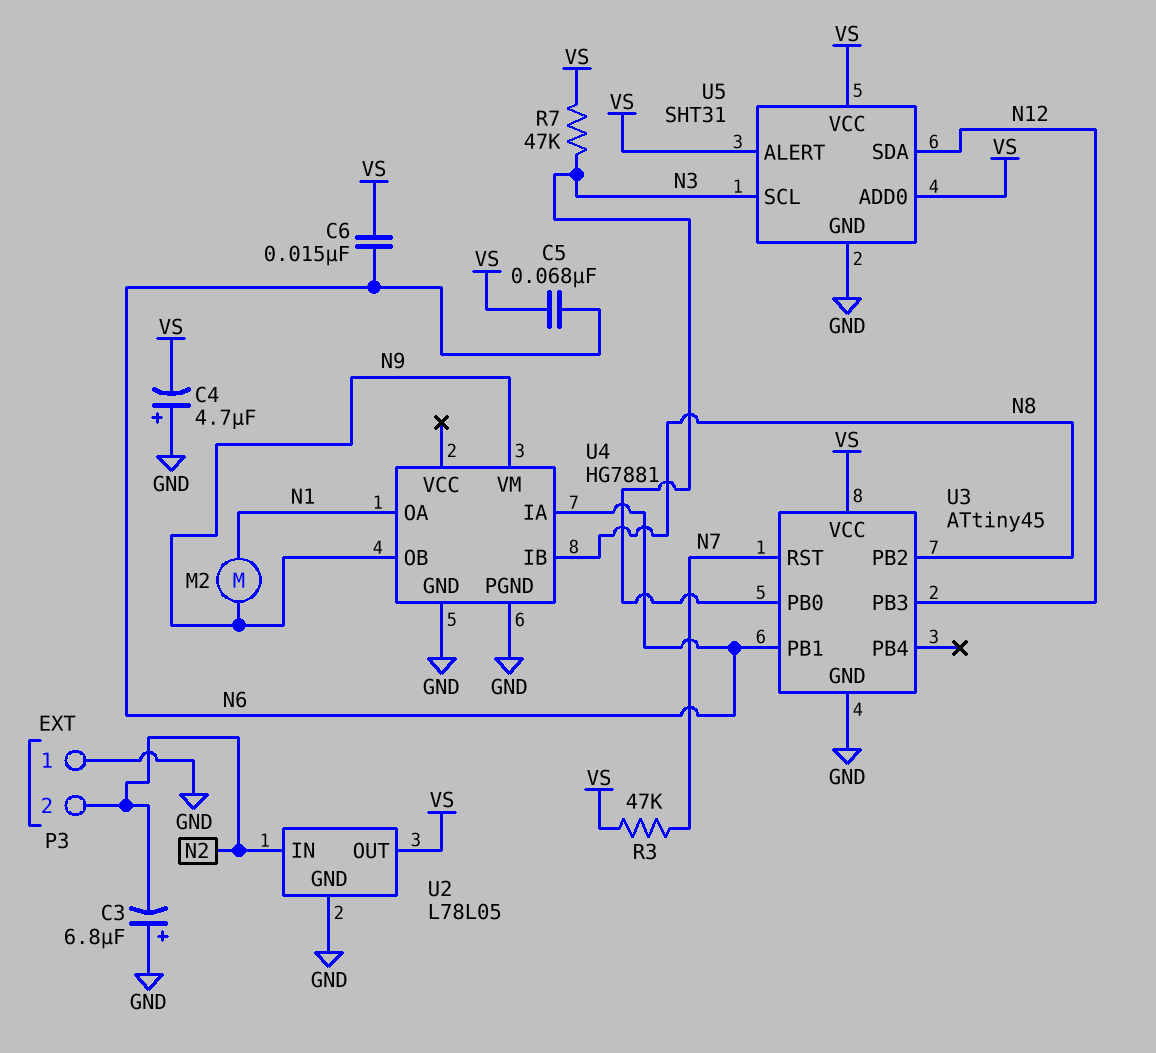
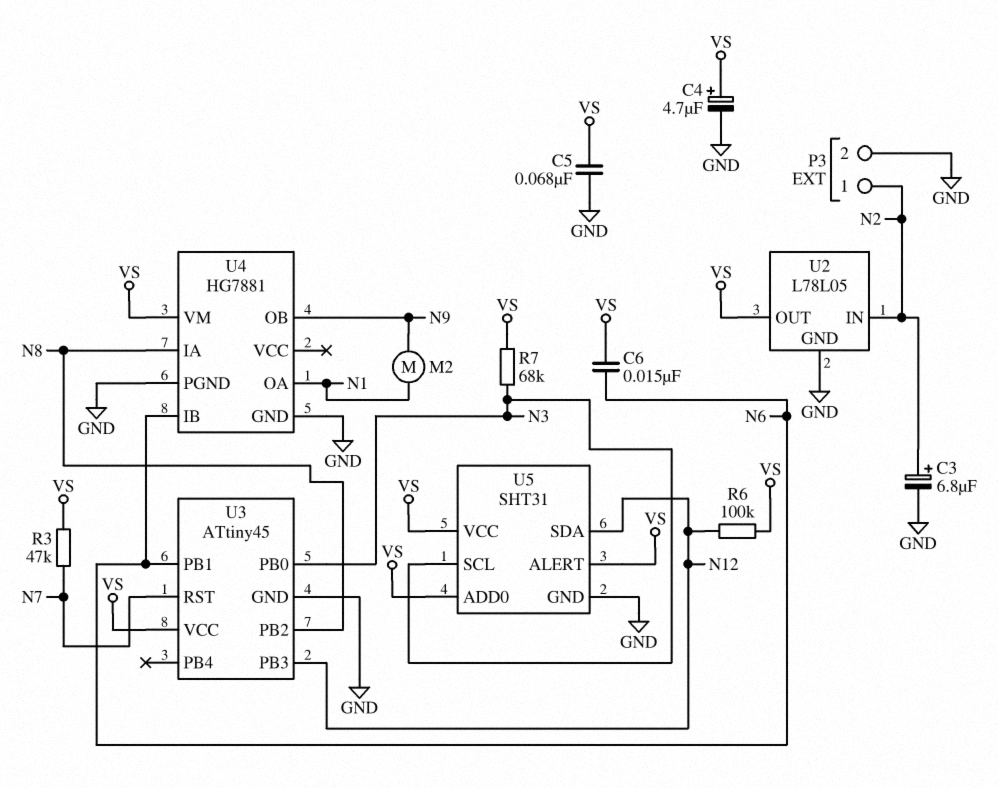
C3: 6.8uF (plus GND, minus N2) -> 6.8uF (plus N2, minus GND)
C4: 4.7uF (plus GND, minus VS) -> 4.7uF (plus VS, minus GND)
C5: 68nF (N6, VS) -> 68nF (GND, VS)
P3 pin 1: GND -> N2
P3 pin 2: N2 -> GND
R6: none -> 100k (N12, VS)
R7: 47k (N3, VS) -> 68k (N3, VS)
U4 pin IA: N6 -> N8
U4 pin IB: N8 -> N6
U4 pin VM: N9 -> VS

